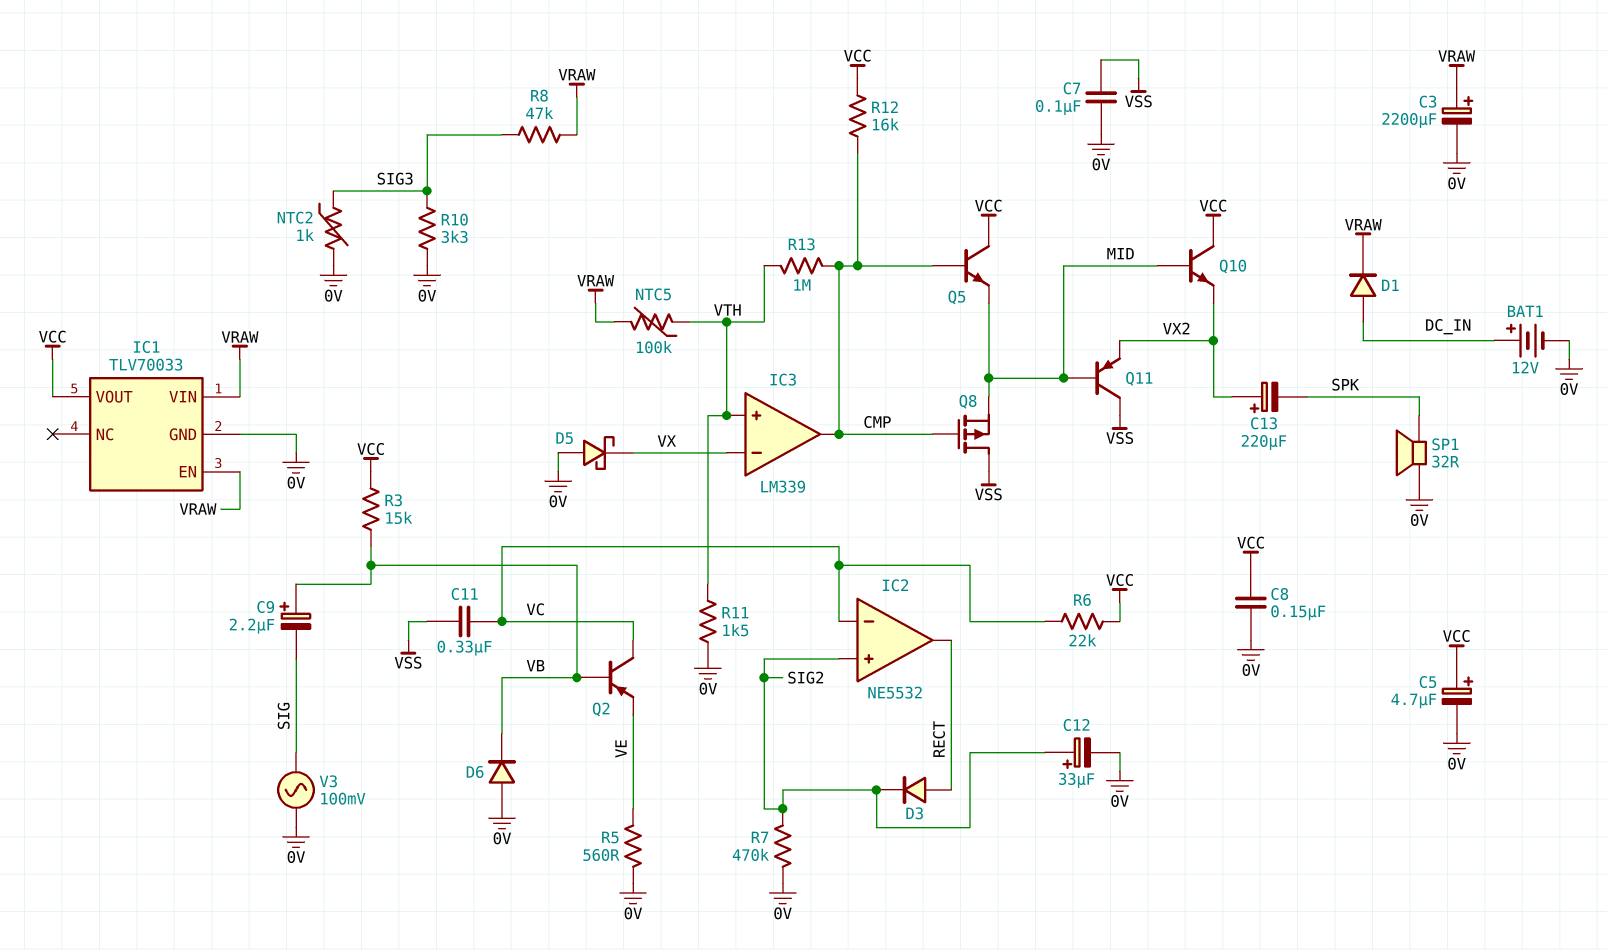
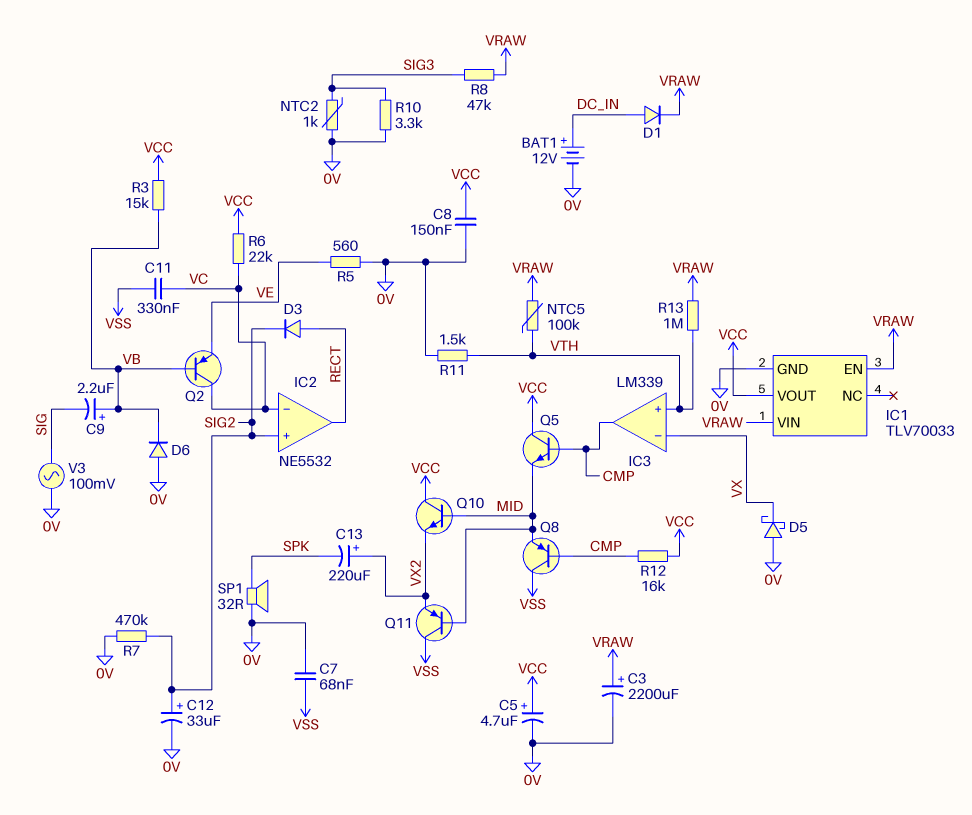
C7: 100nF (0V, VSS) -> 68nF (0V, VSS)
Q8: PMOS (G CMP, D VSS, S MID) -> PNP (B CMP, C VSS, E MID)
R13: 1M (CMP, VTH) -> 1M (VRAW, VTH)

